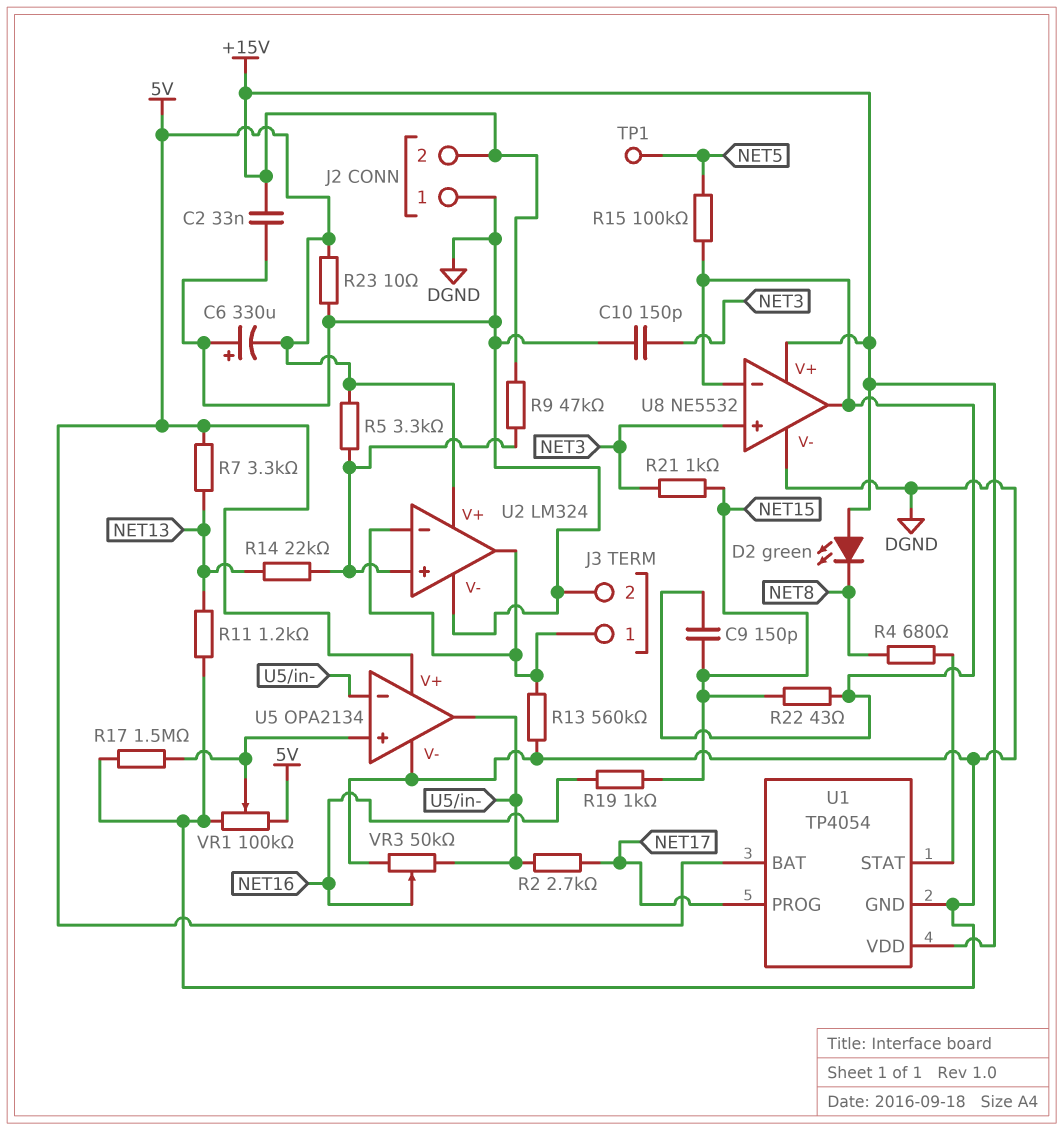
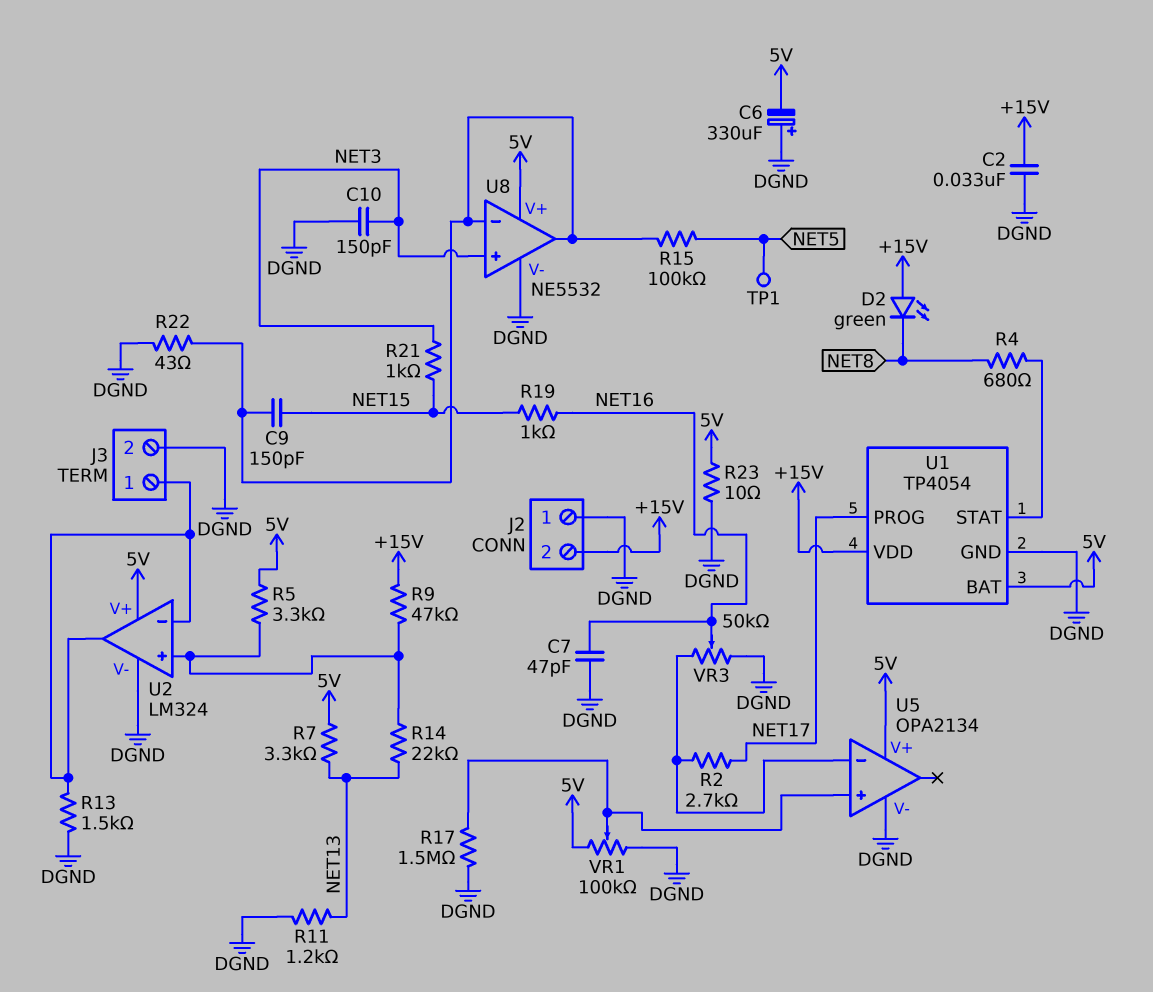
C7: none -> 47pF (DGND, NET16)
R13: 560k (DGND, J3/1) -> 1.5k (DGND, J3/1)
R22: 43 (NET15, U8/in-) -> 43 (DGND, U8/in-)
U5 pin out: U5/in- -> none
U8 pin V+: +15V -> 5V

